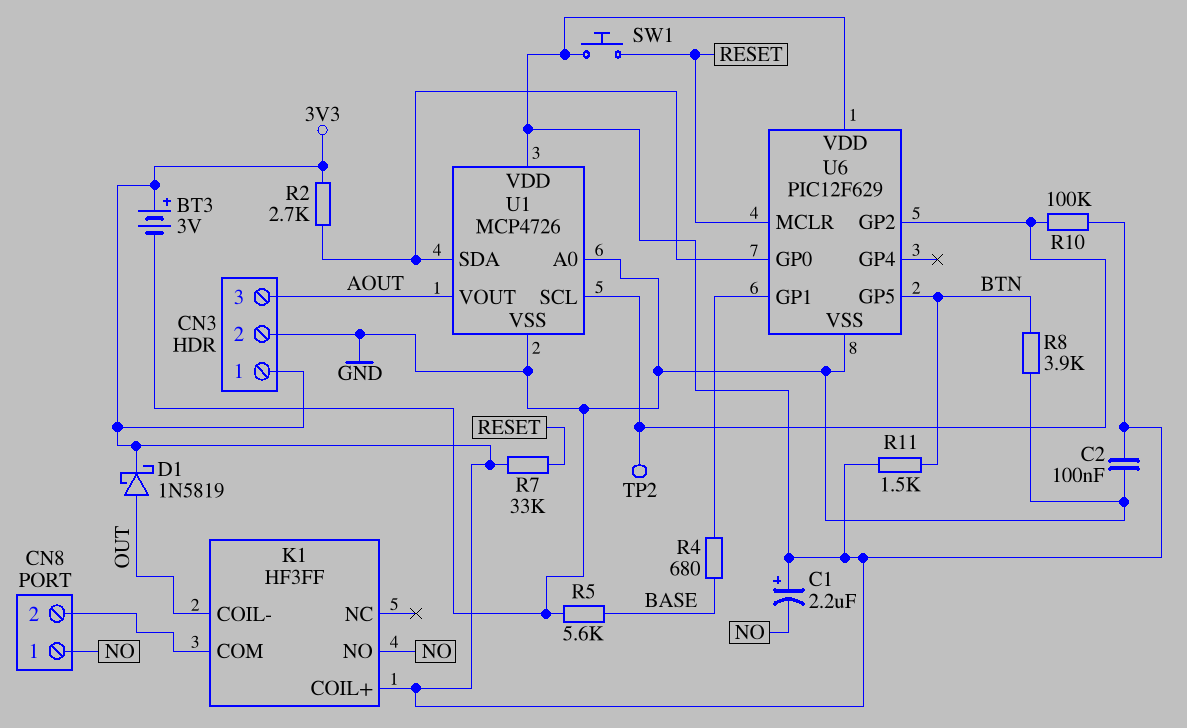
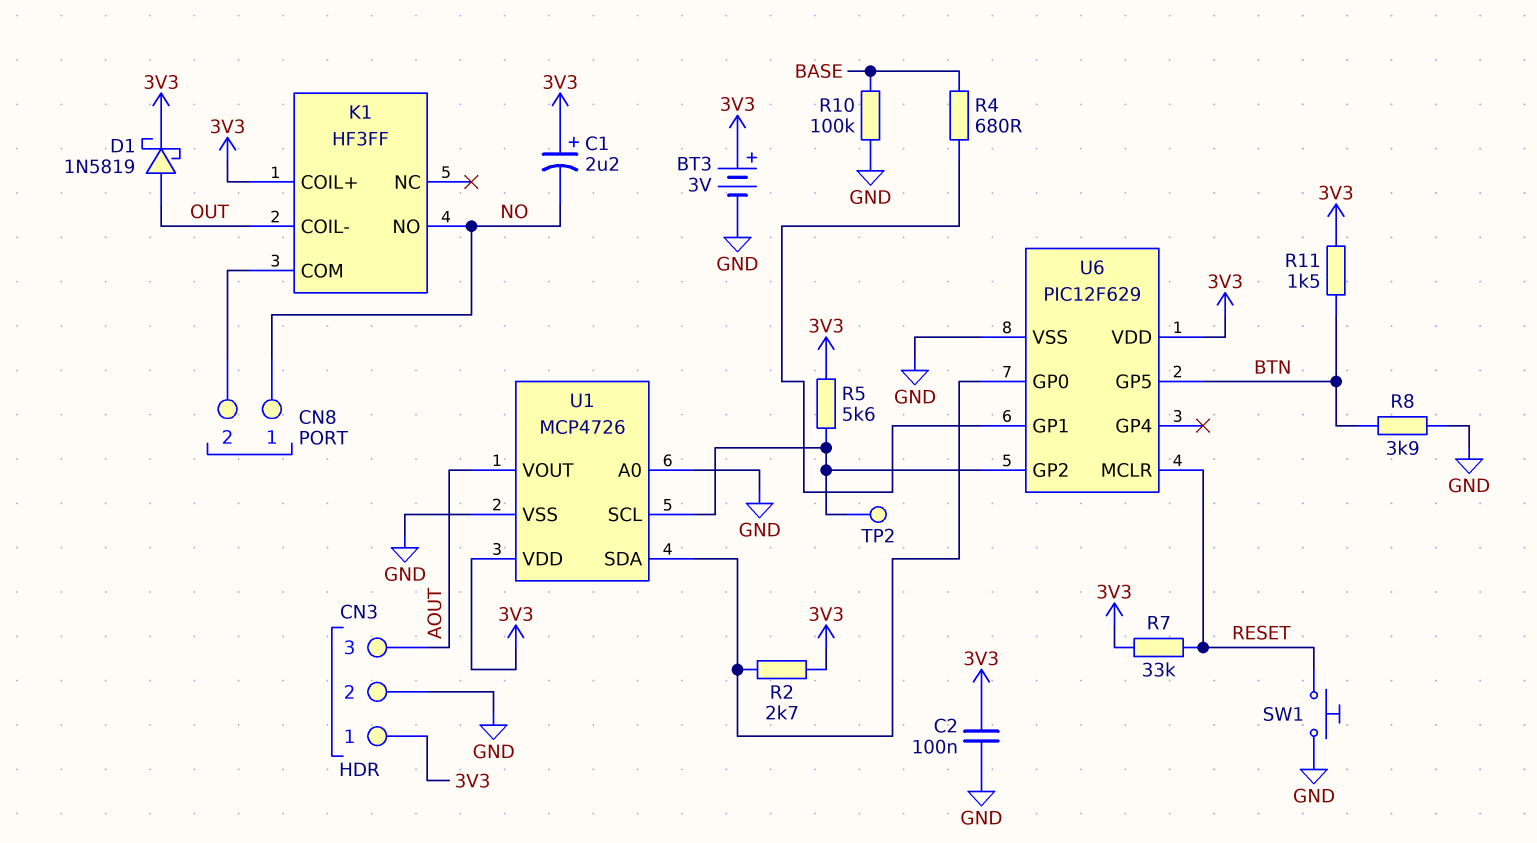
R5: 5.6k (BASE, GND) -> 5.6k (3V3, U1/SCL)
R10: 100k (3V3, U1/SCL) -> 100k (BASE, GND)
SW1: button (3V3, RESET) -> button (GND, RESET)

